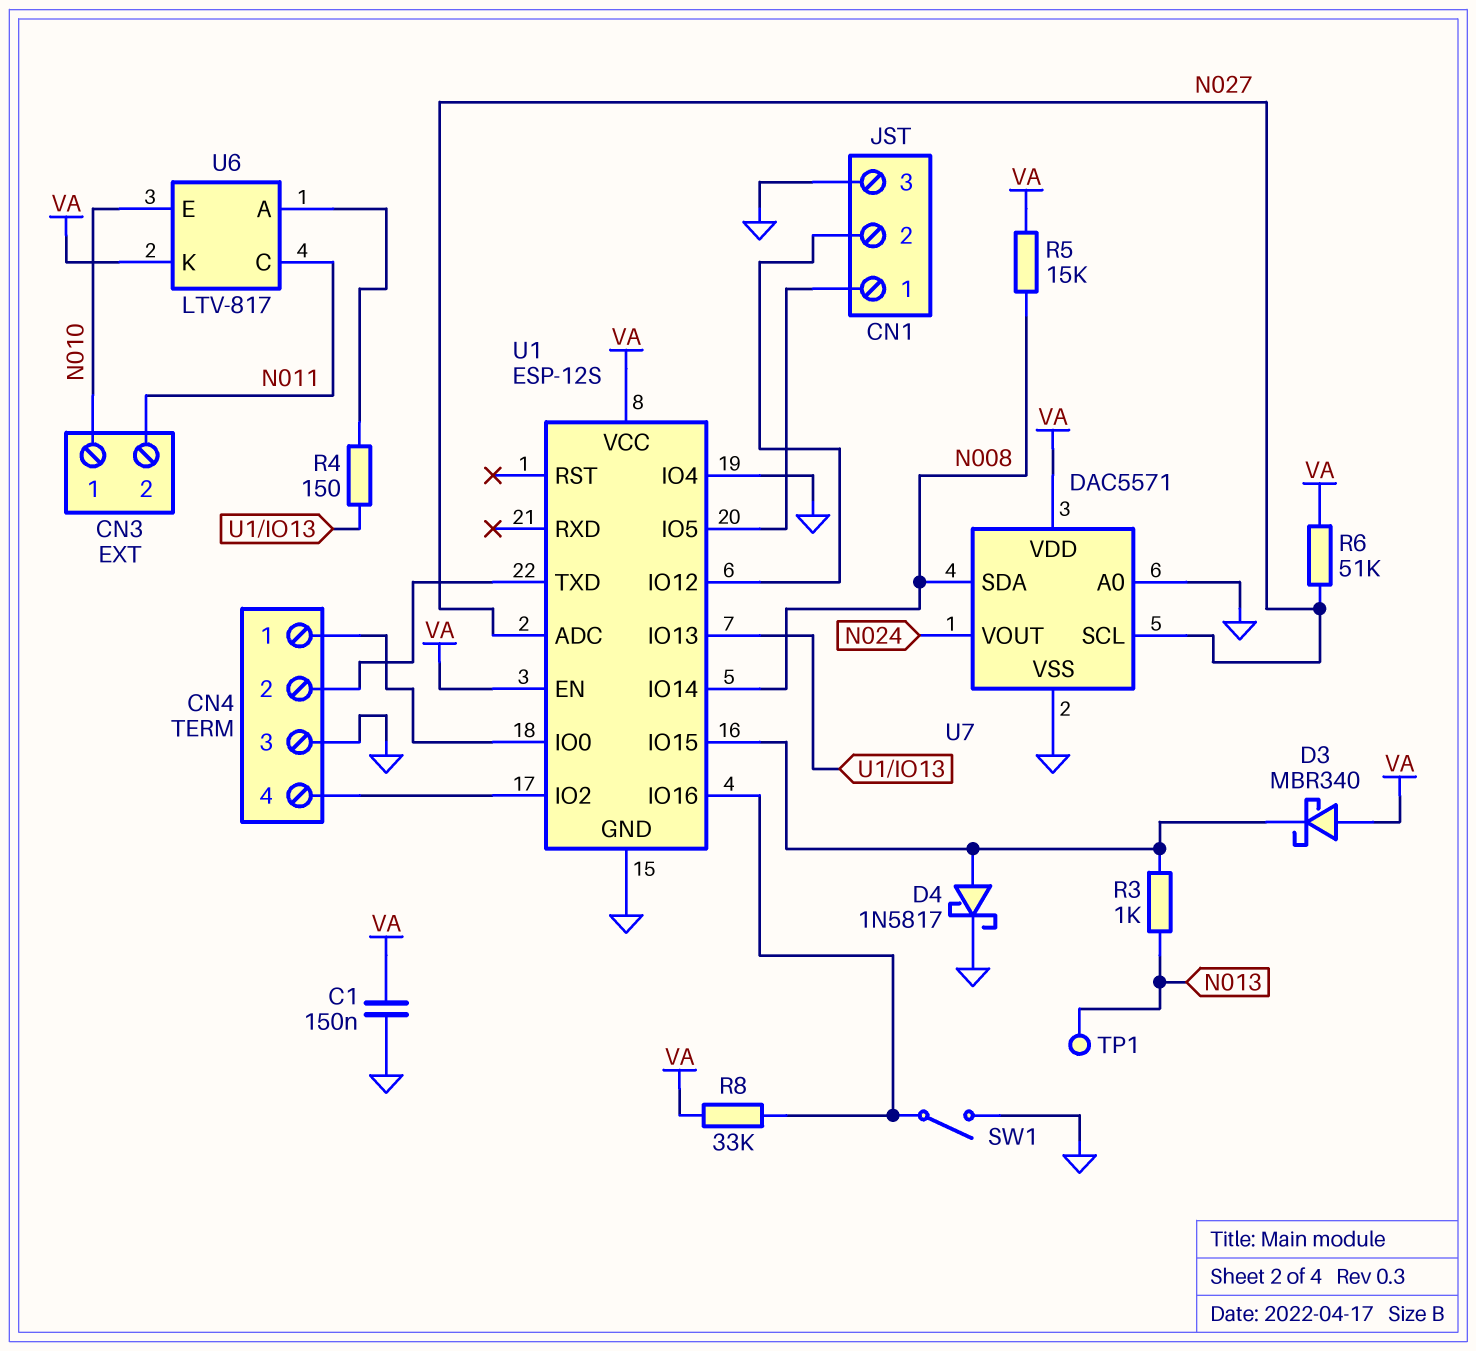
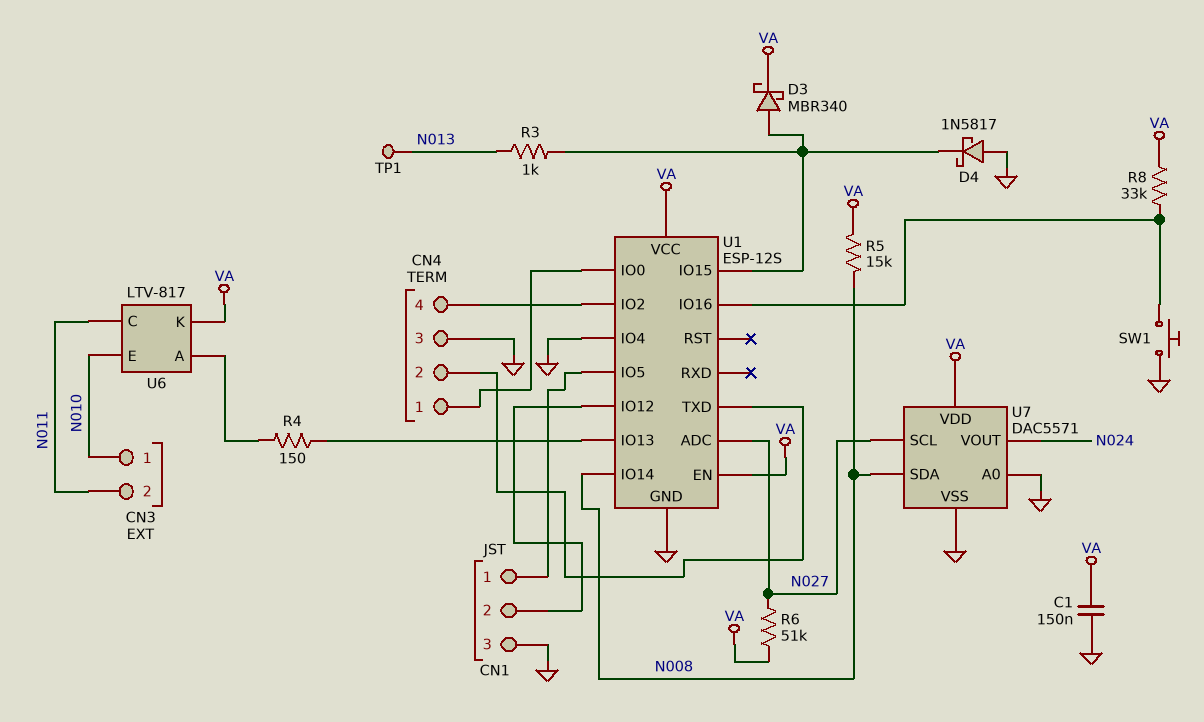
D3: schottky MBR340 (A VA, K U1/IO15) -> schottky MBR340 (A U1/IO15, K VA)
D4: schottky 1N5817 (A U1/IO15, K GND) -> schottky 1N5817 (A GND, K U1/IO15)
SW1: switch (GND, U1/IO16) -> button (GND, U1/IO16)

